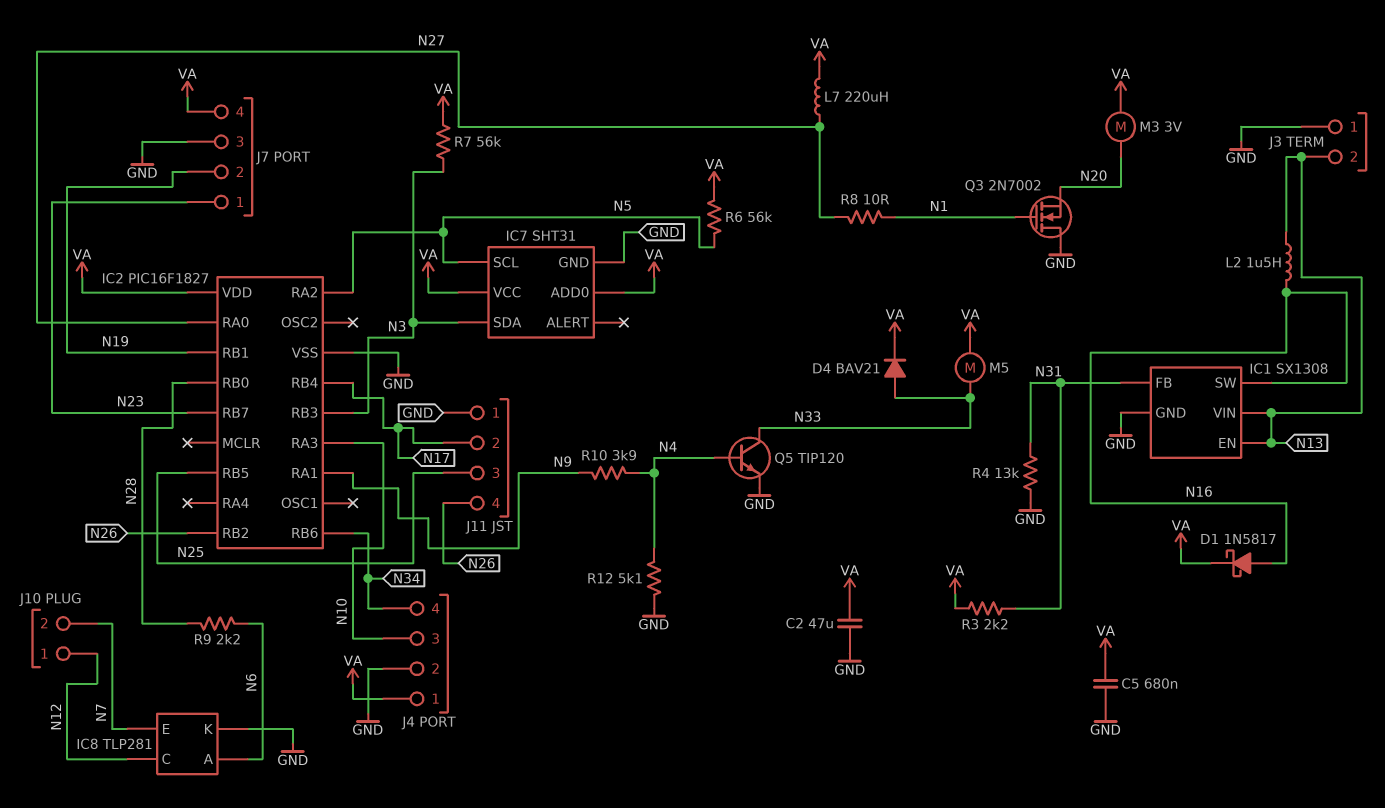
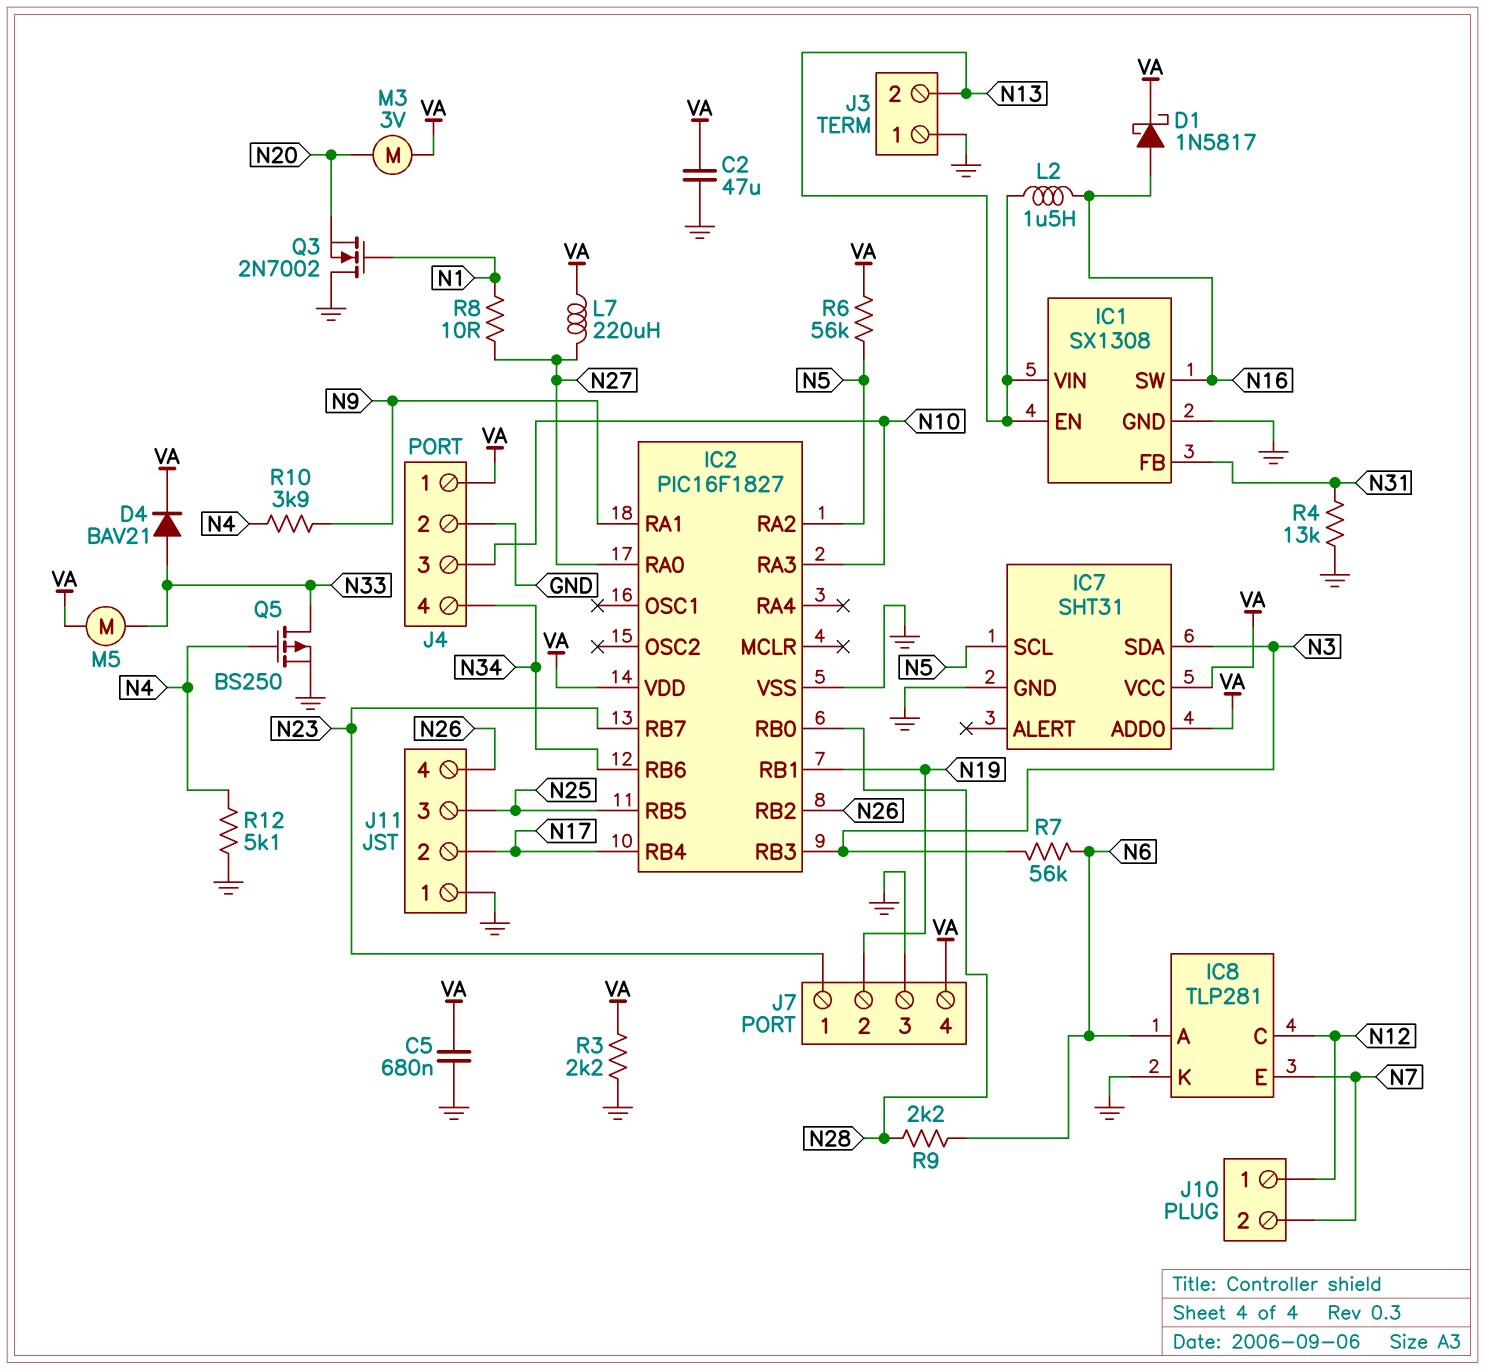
Q5: NPN TIP120 (B N4, C N33, E GND) -> PMOS BS250 (G N4, D N33, S GND)
R3: 2.2k (N31, VA) -> 2.2k (GND, VA)
R7: 56k (N3, VA) -> 56k (N3, N6)

